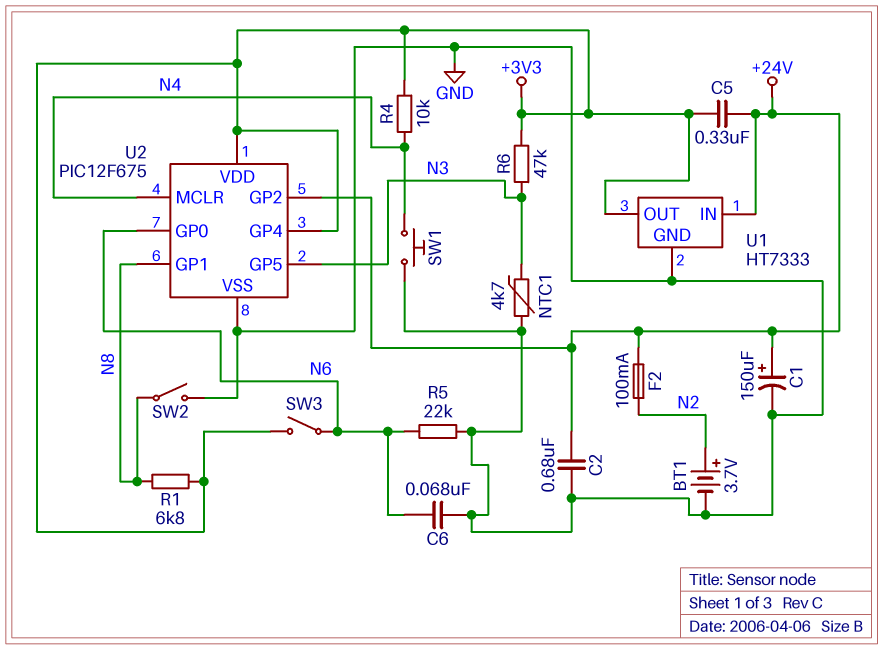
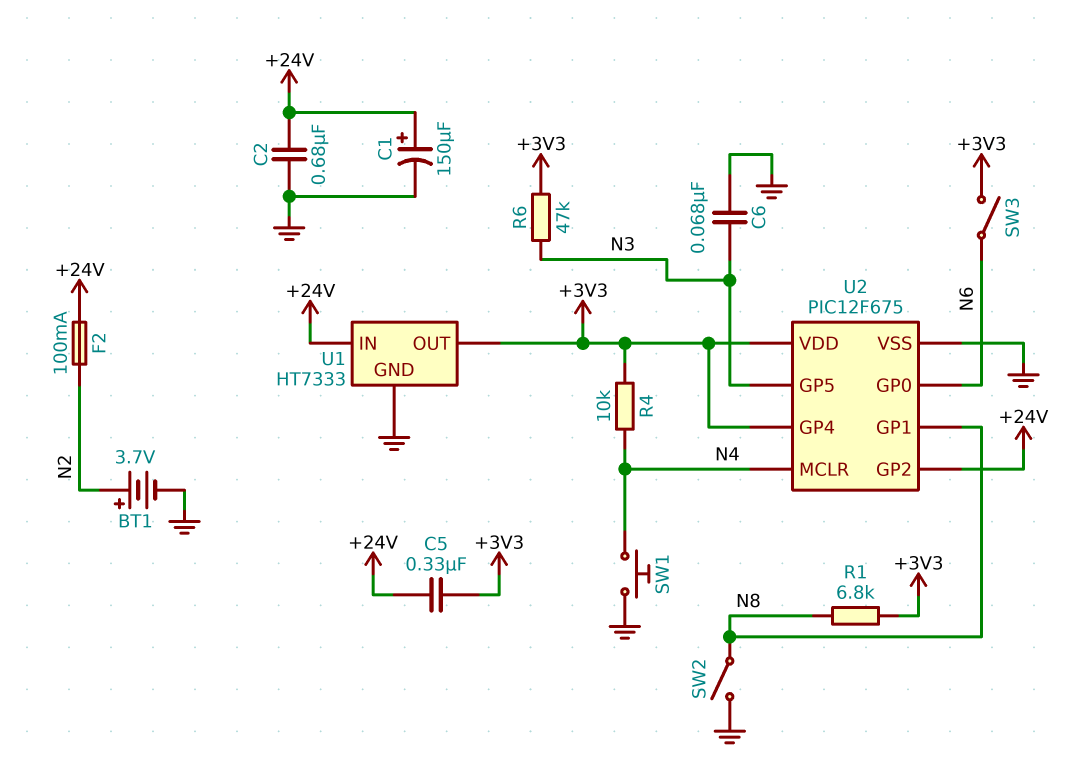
C6: 68nF (GND, N6) -> 68nF (GND, N3)
NTC1: 4.7k (GND, N3) -> none
R5: 22k (GND, N6) -> none

